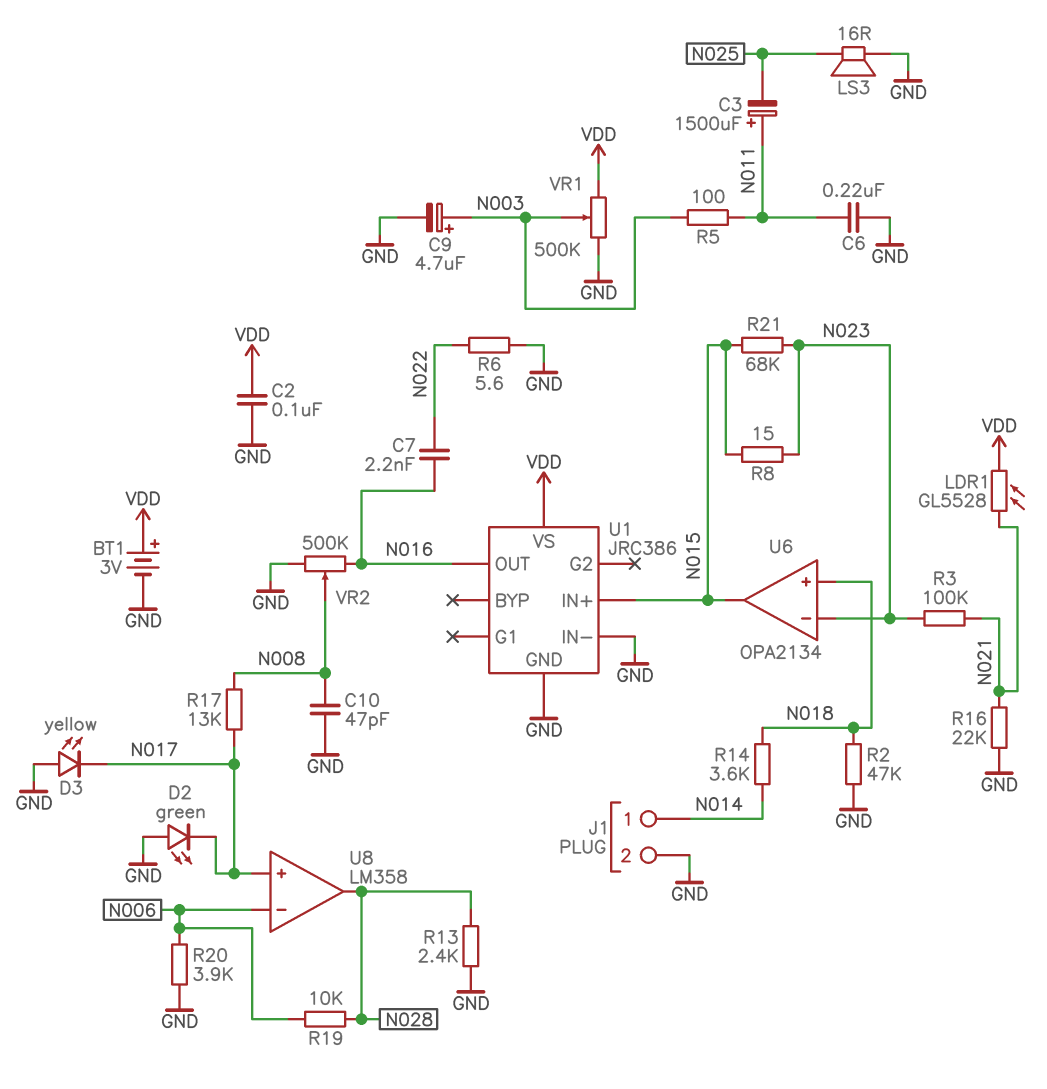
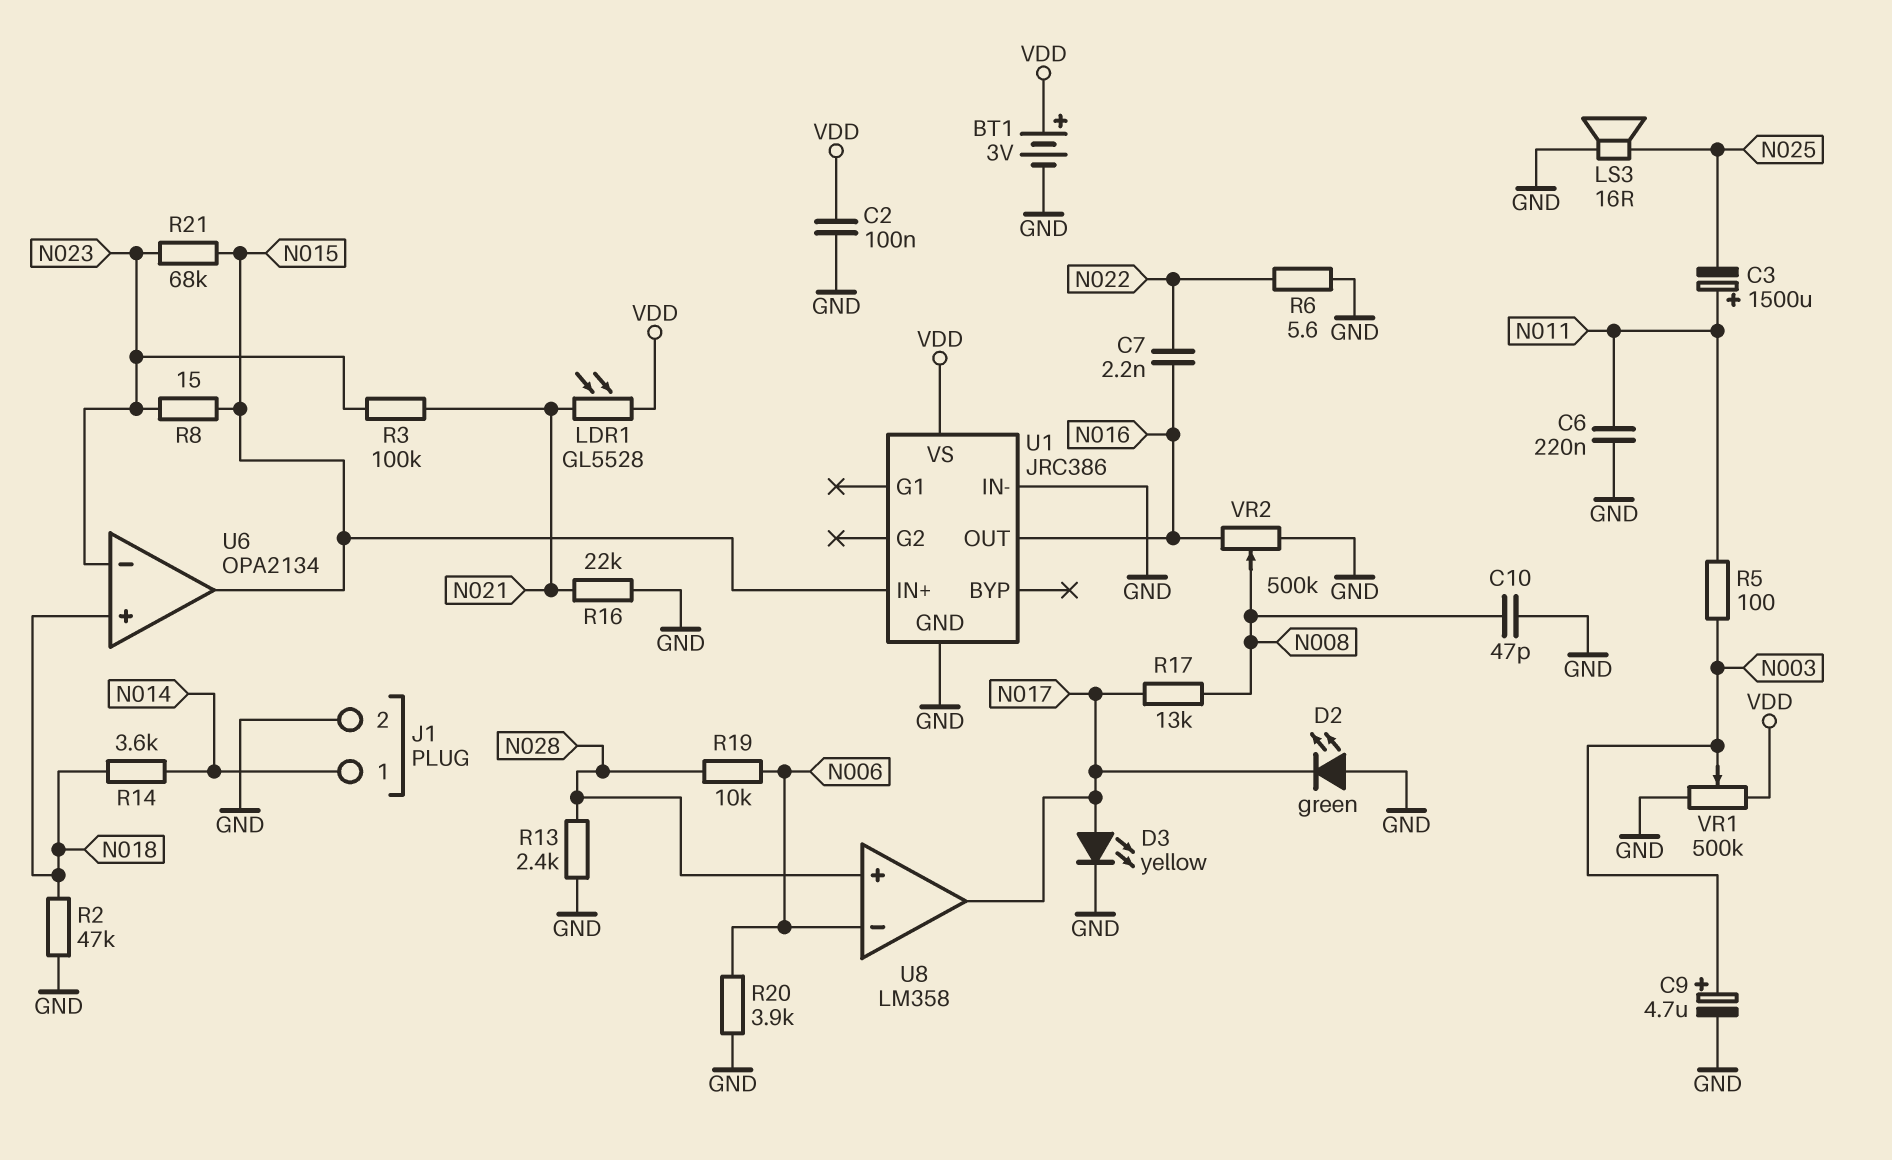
D3: LED yellow (A GND, K N017) -> LED yellow (A N017, K GND)
U8 pin in+: N017 -> N028
U8 pin out: N028 -> N017

